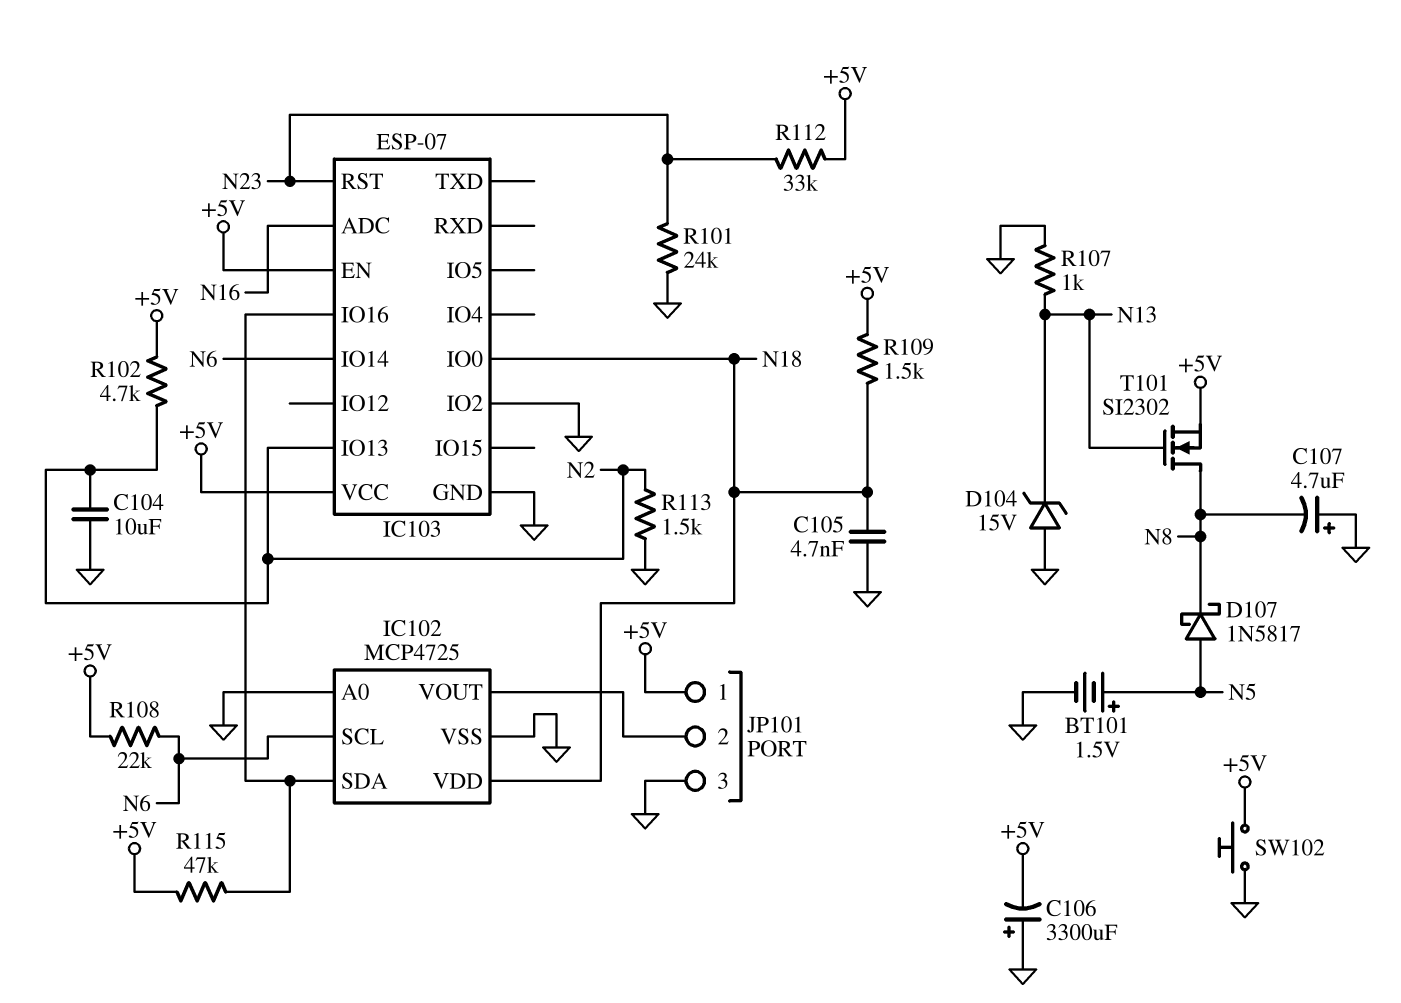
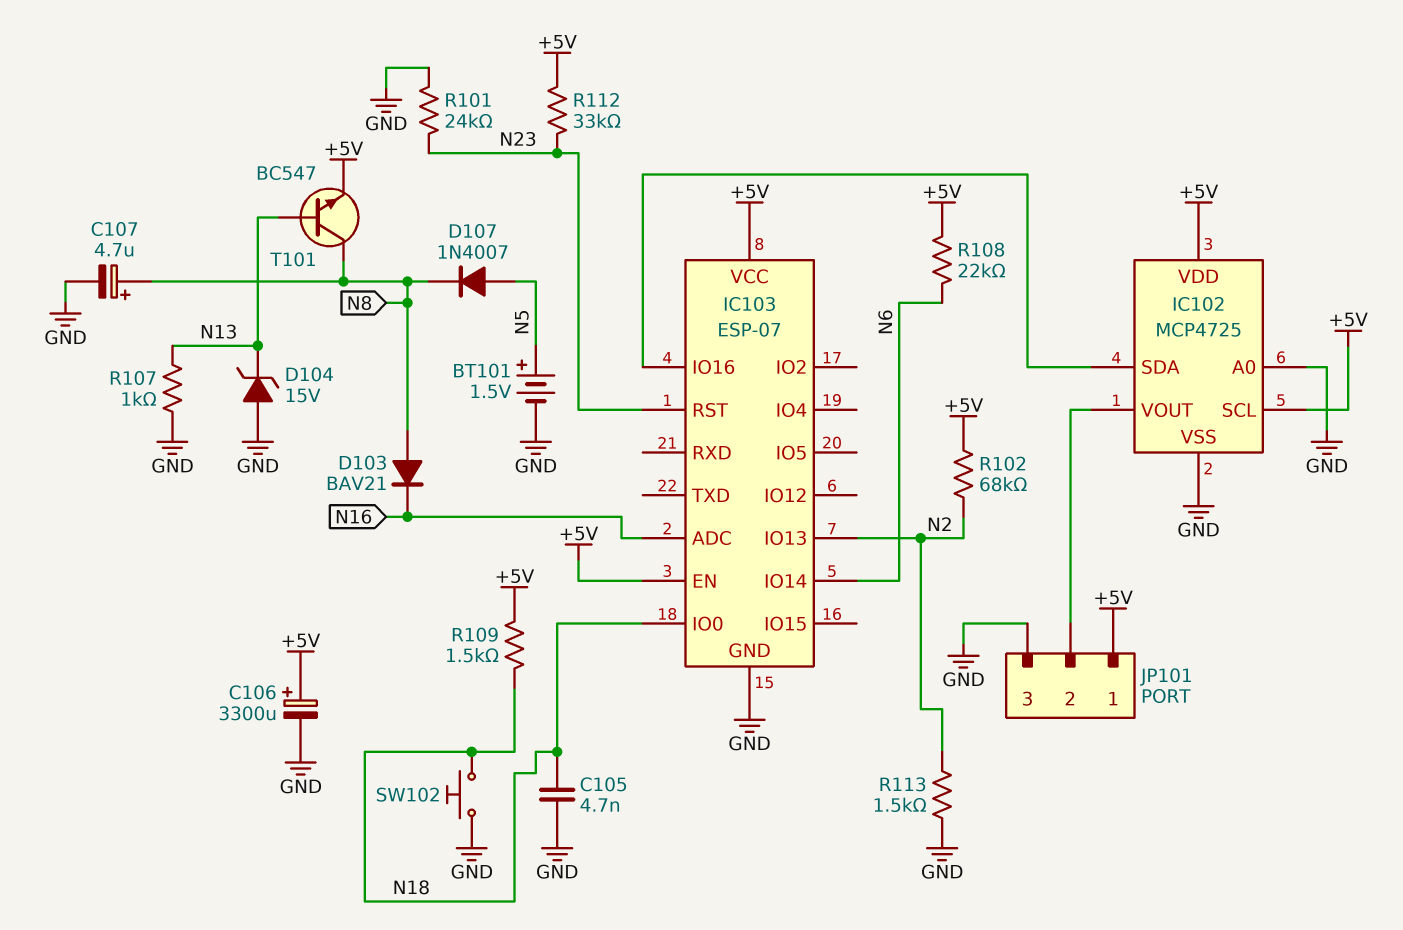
C104: 10uF (GND, N2) -> none
C106: 3300uF (plus GND, minus +5V) -> 3300uF (plus +5V, minus GND)
C107: 4.7uF (plus GND, minus N8) -> 4.7uF (plus N8, minus GND)
D103: none -> diode BAV21 (A N8, K N16)
D107: schottky 1N5817 (A N5, K N8) -> diode 1N4007 (A N5, K N8)
IC102 pin SCL: N6 -> +5V
IC102 pin VDD: N18 -> +5V
IC103 pin IO2: GND -> none
R102: 4.7k (+5V, N2) -> 68k (+5V, N2)
R115: 47k (+5V, IC102/SDA) -> none
SW102: button (+5V, GND) -> button (GND, N18)
T101: NMOS SI2302 (G N13, D N8, S +5V) -> NPN BC547 (B N13, C N8, E +5V)

